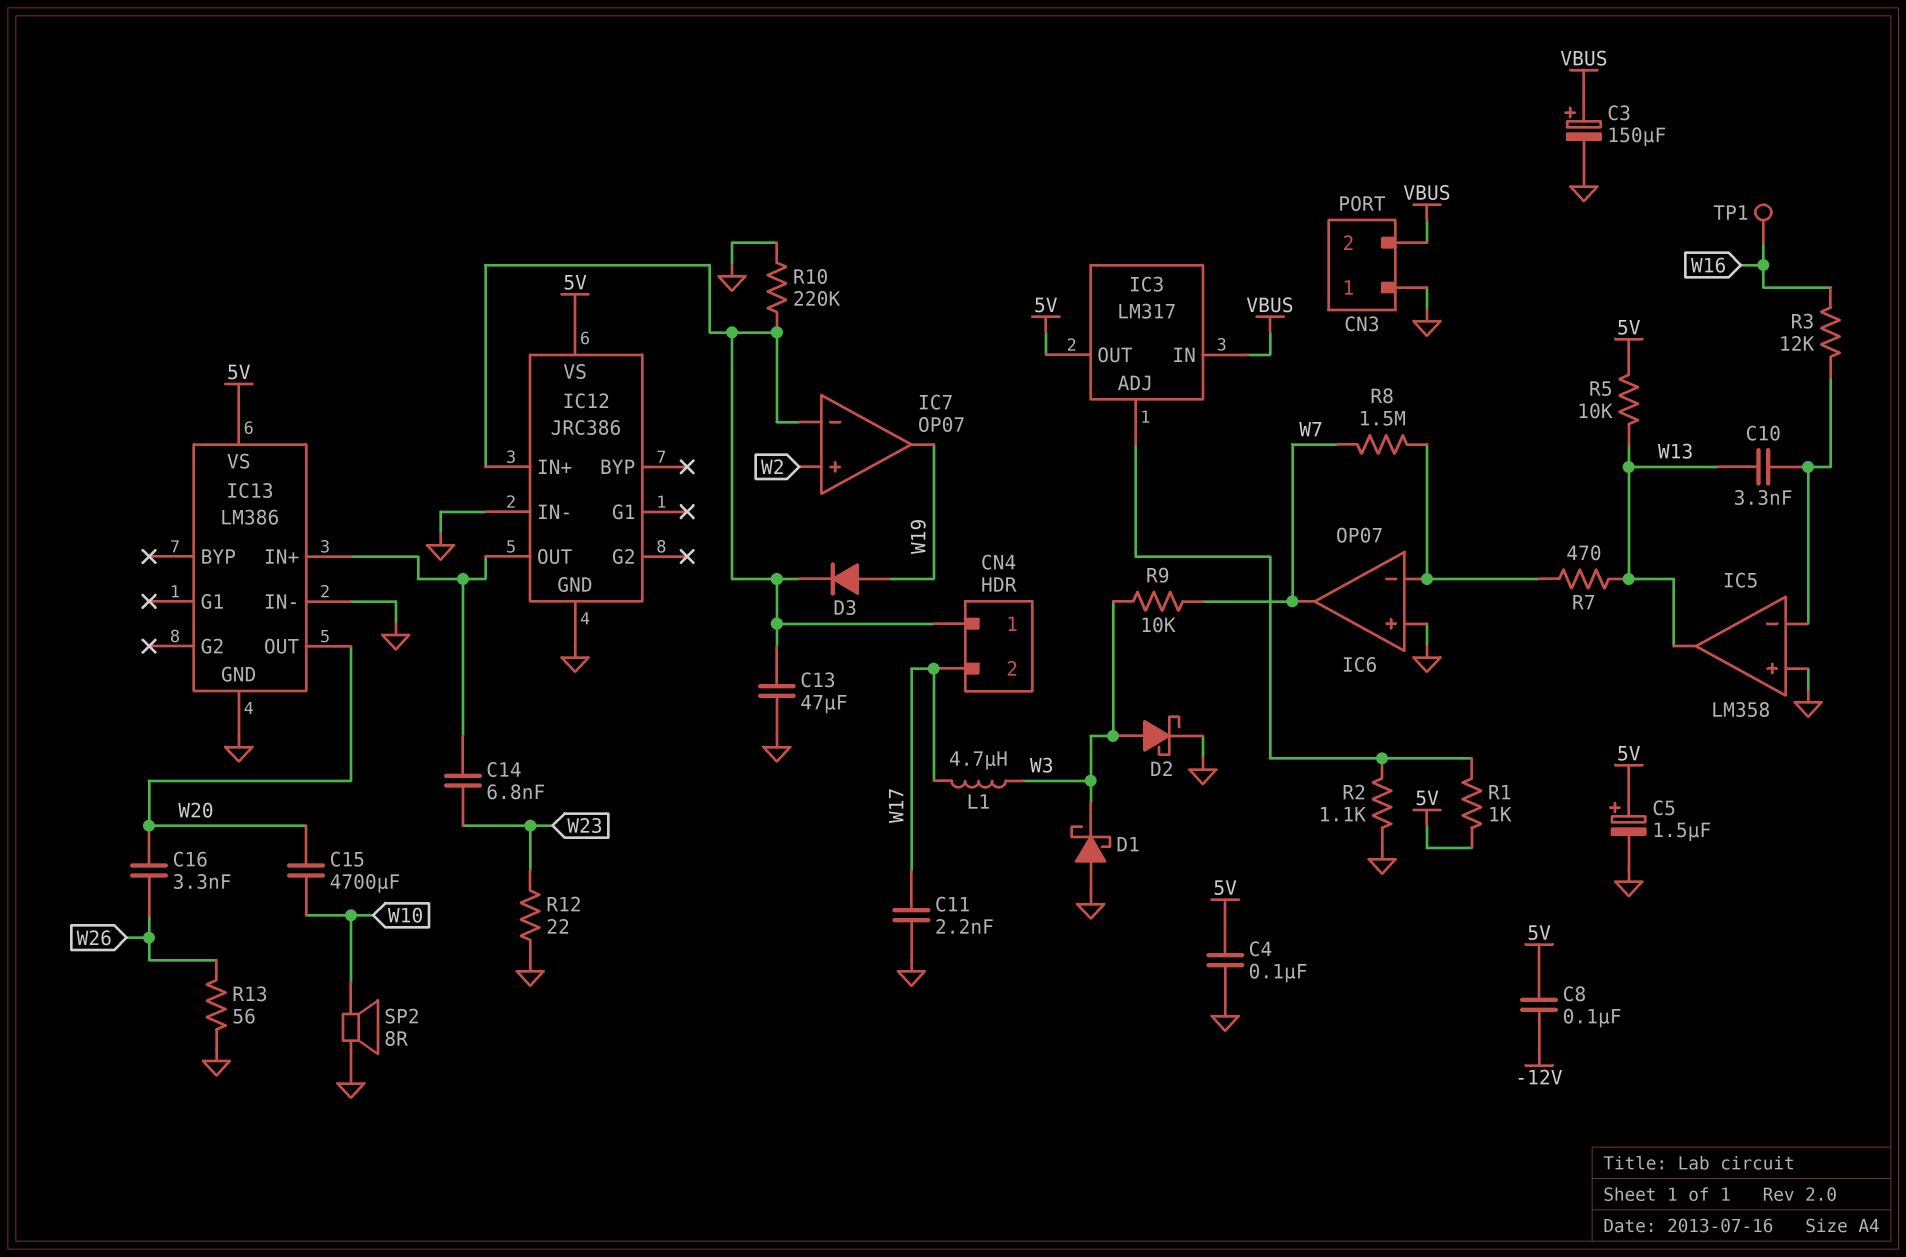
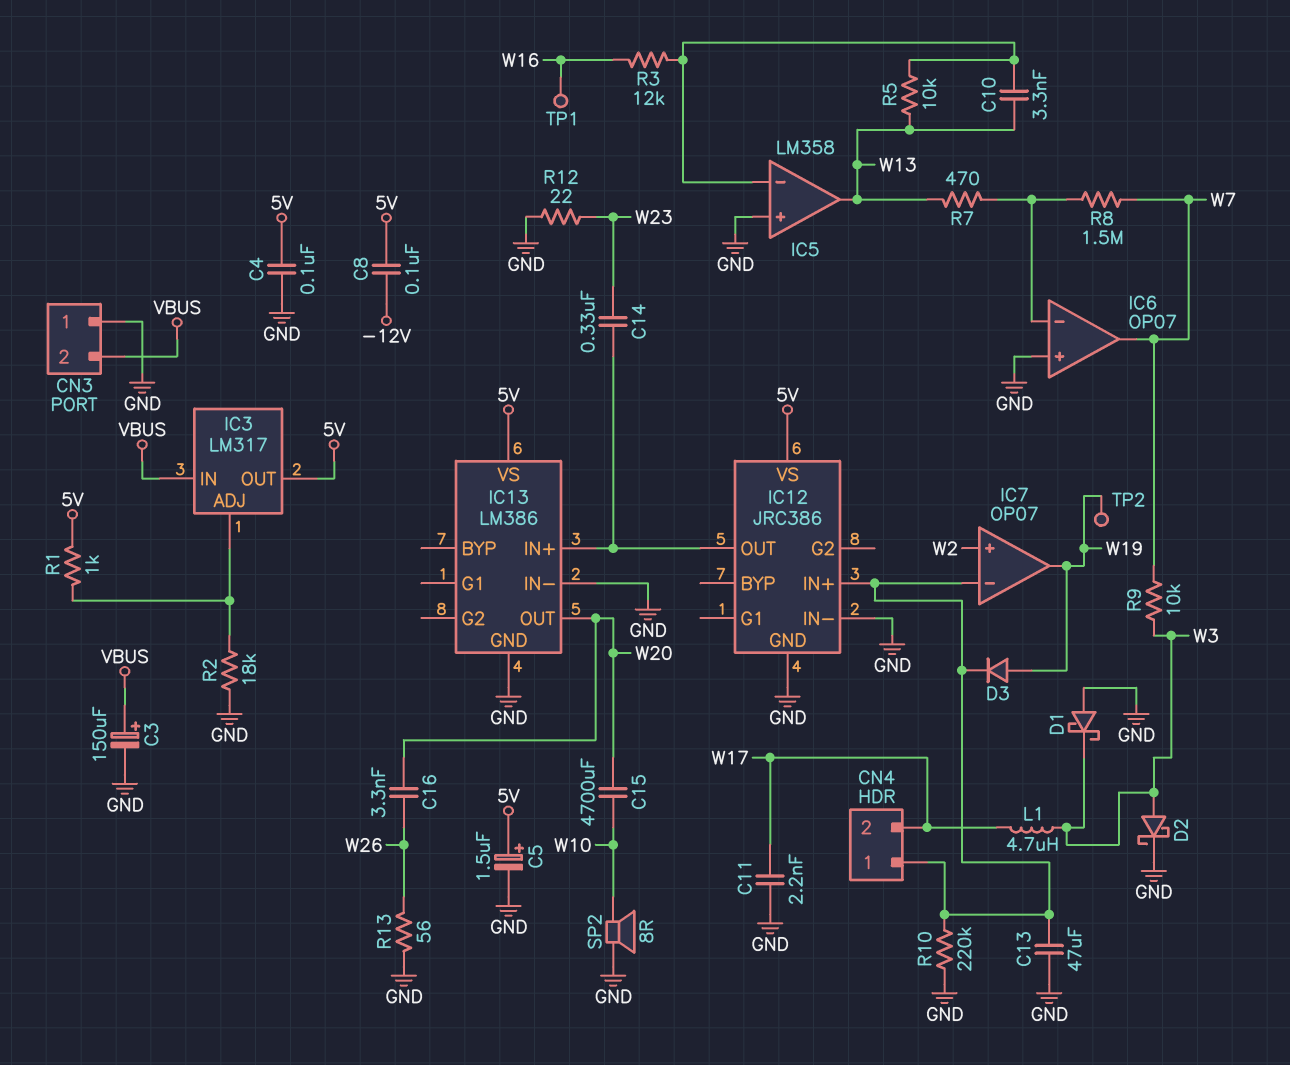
C14: 6.8nF (IC12/OUT, W23) -> 330nF (IC12/OUT, W23)
R2: 1.1k (GND, IC3/ADJ) -> 18k (GND, IC3/ADJ)
R5: 10k (5V, W13) -> 10k (IC5/in-, W13)
TP2: none -> test point (W19)

